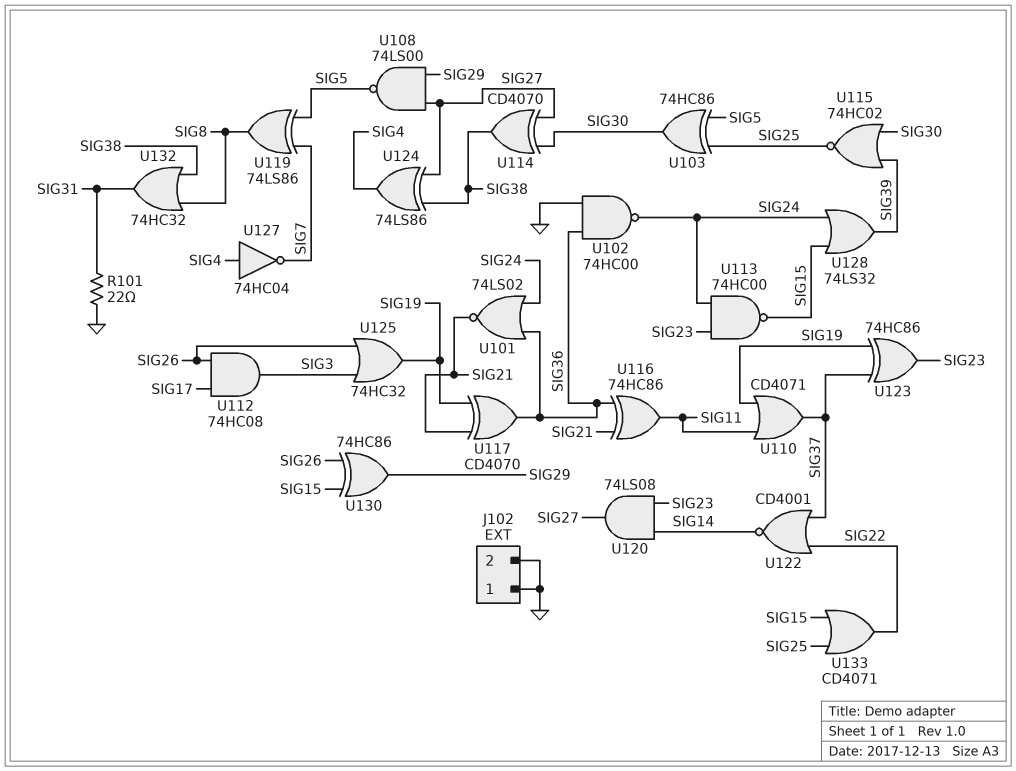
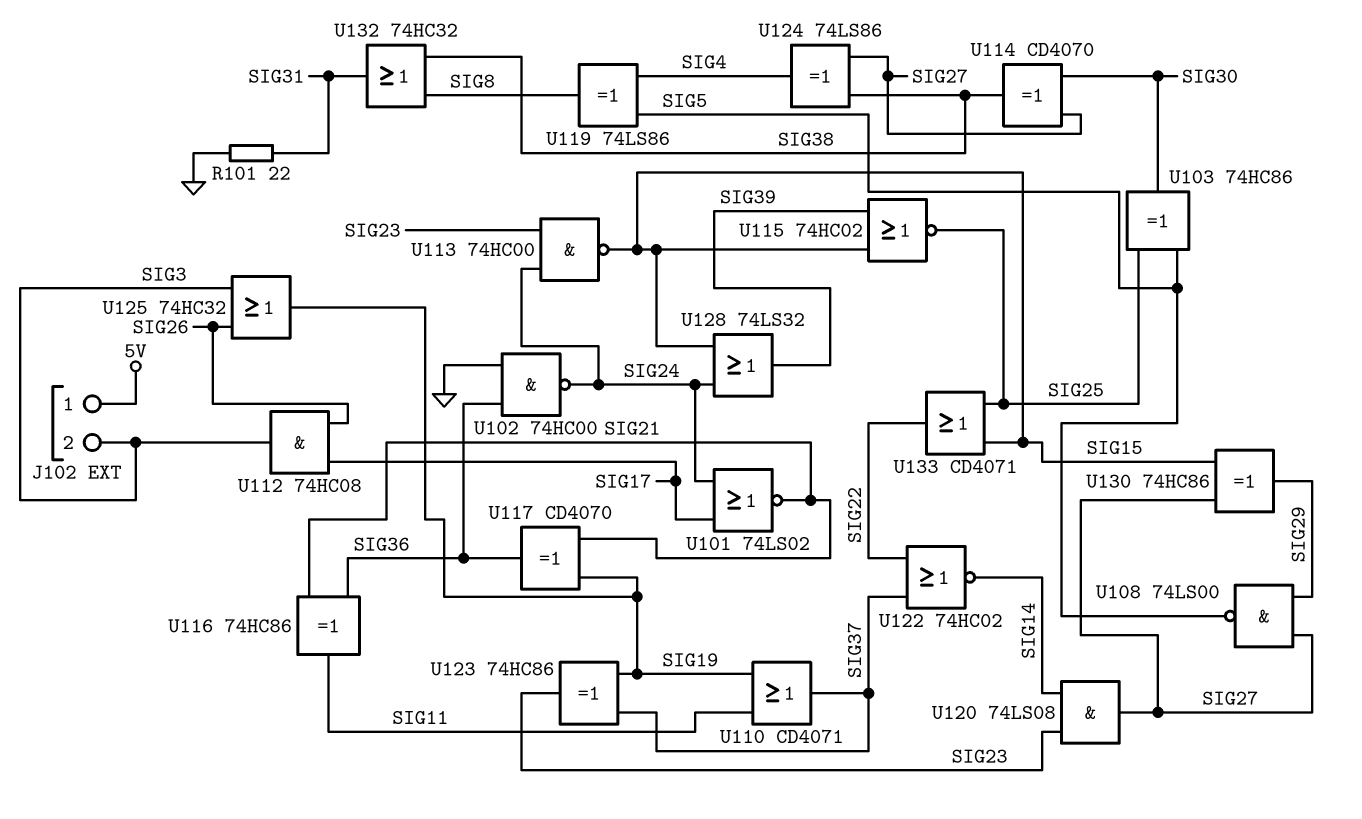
J102 pin 1: GND -> 5V
J102 pin 2: GND -> SIG3
U101: NOR 74LS02 (in SIG24, in SIG36, out SIG21) -> NOR 74LS02 (in SIG17, in SIG24, out SIG21)
U115: NOR 74HC02 (in SIG30, in SIG39, out SIG25) -> NOR 74HC02 (in SIG15, in SIG39, out SIG25)
U119: XOR 74LS86 (in SIG5, in SIG7, out SIG8) -> XOR 74LS86 (in SIG4, in SIG5, out SIG8)
U122: NOR CD4001 (in SIG22, in SIG37, out SIG14) -> NOR 74HC02 (in SIG22, in SIG37, out SIG14)
U127: NOT 74HC04 (in SIG4, out SIG7) -> none
U130: XOR 74HC86 (in SIG15, in SIG26, out SIG29) -> XOR 74HC86 (in SIG15, in SIG27, out SIG29)

